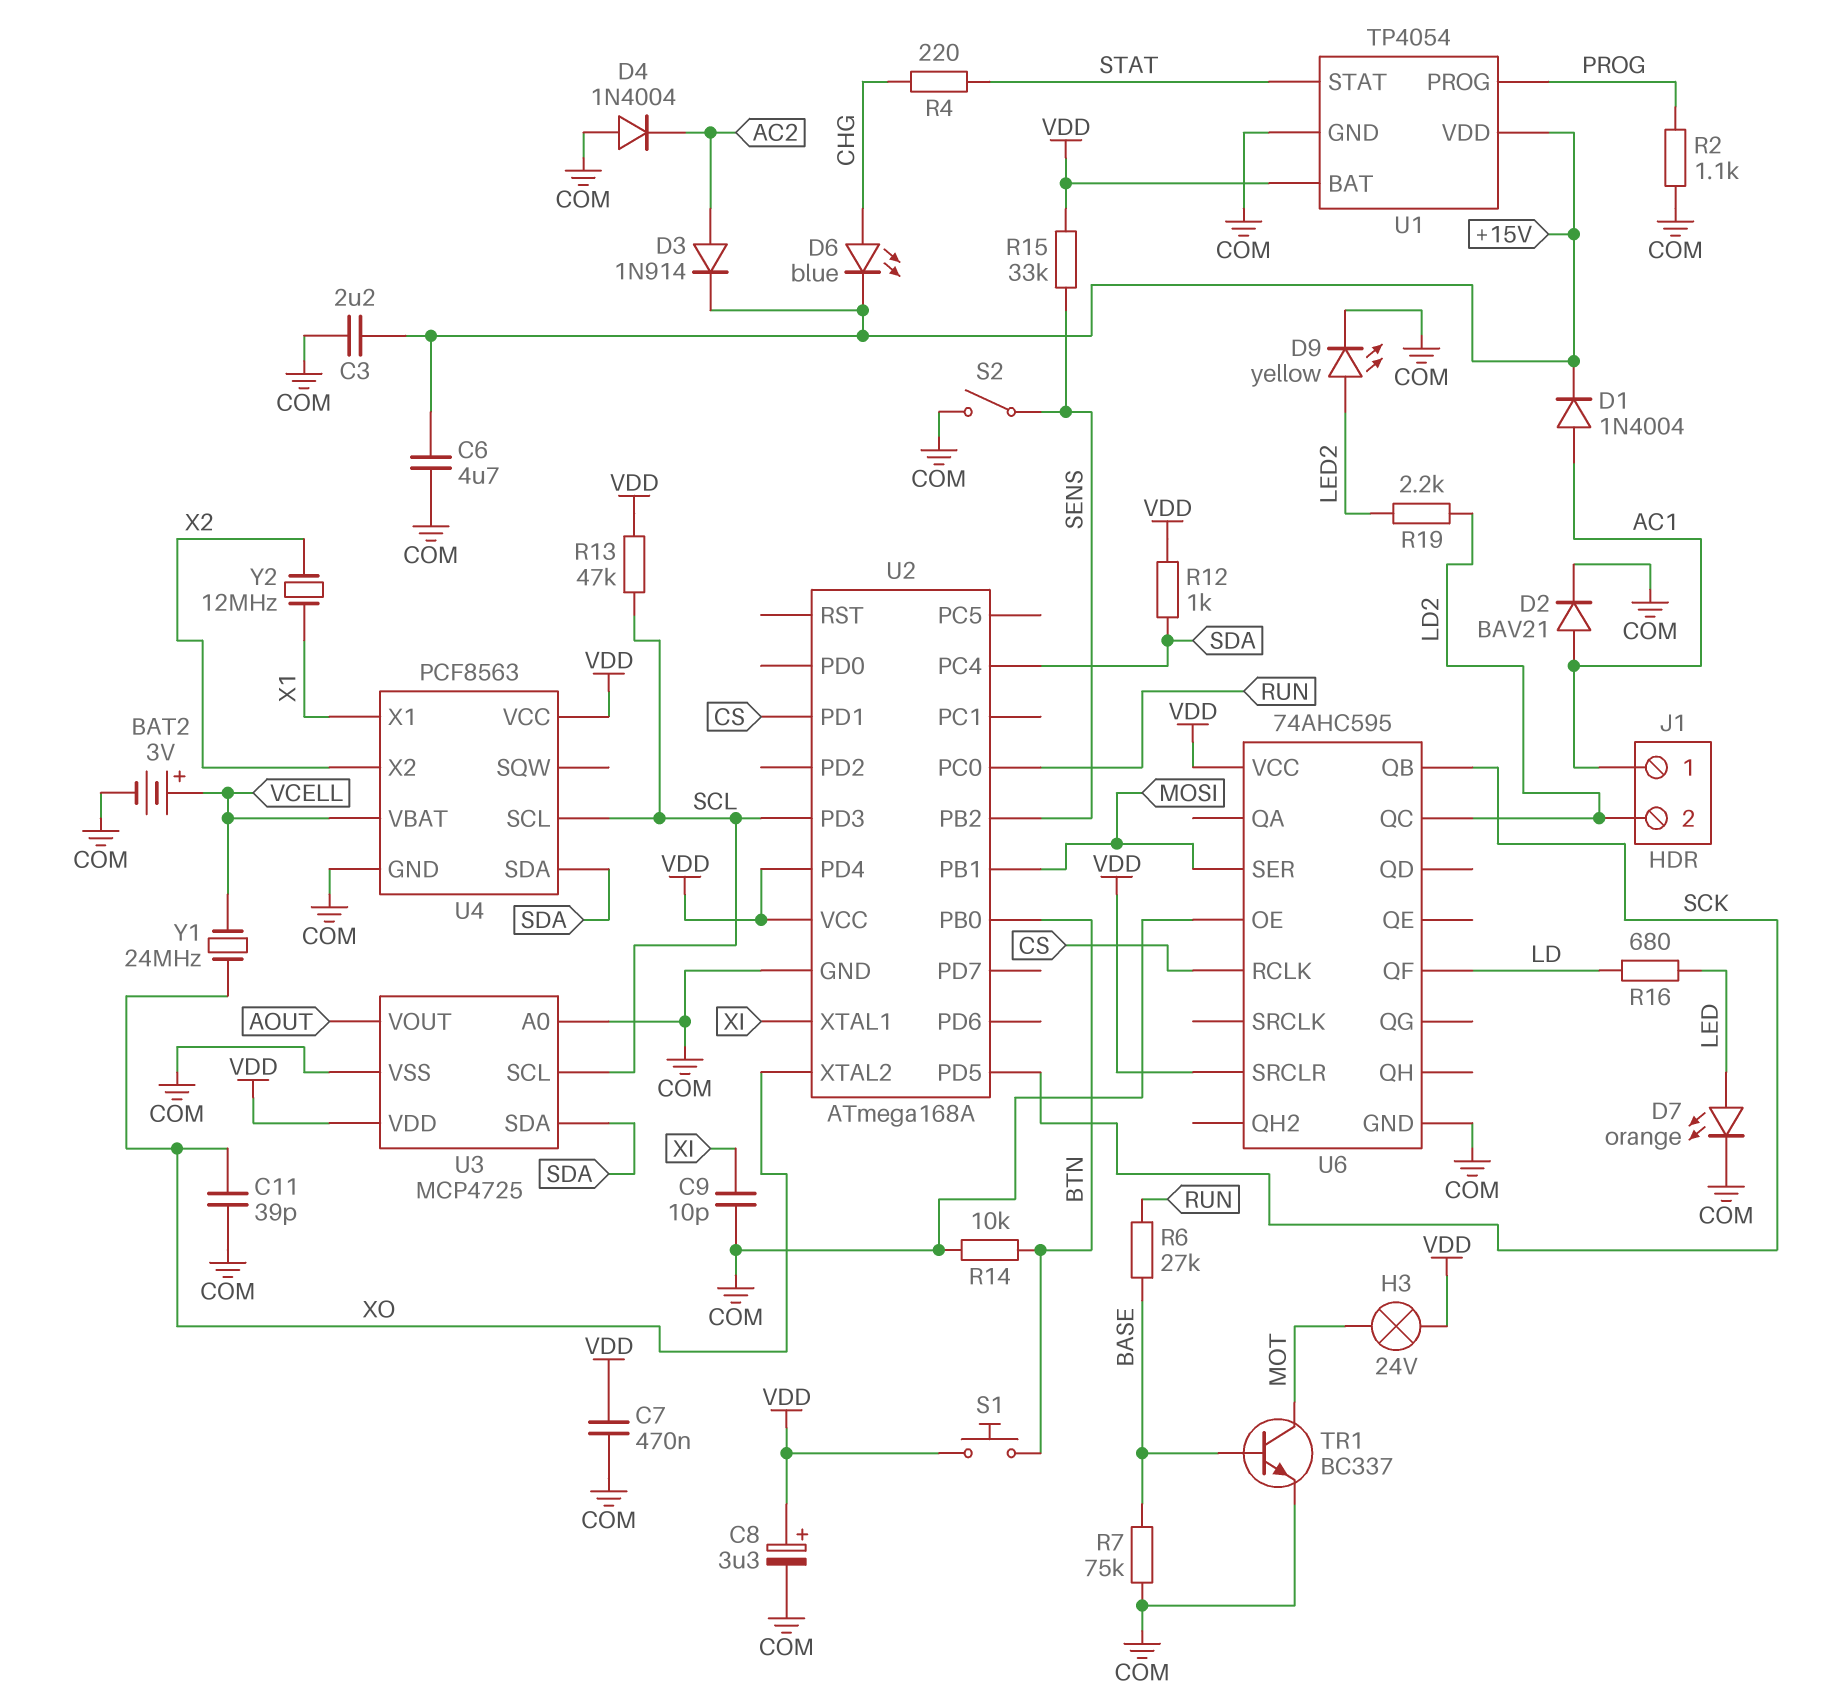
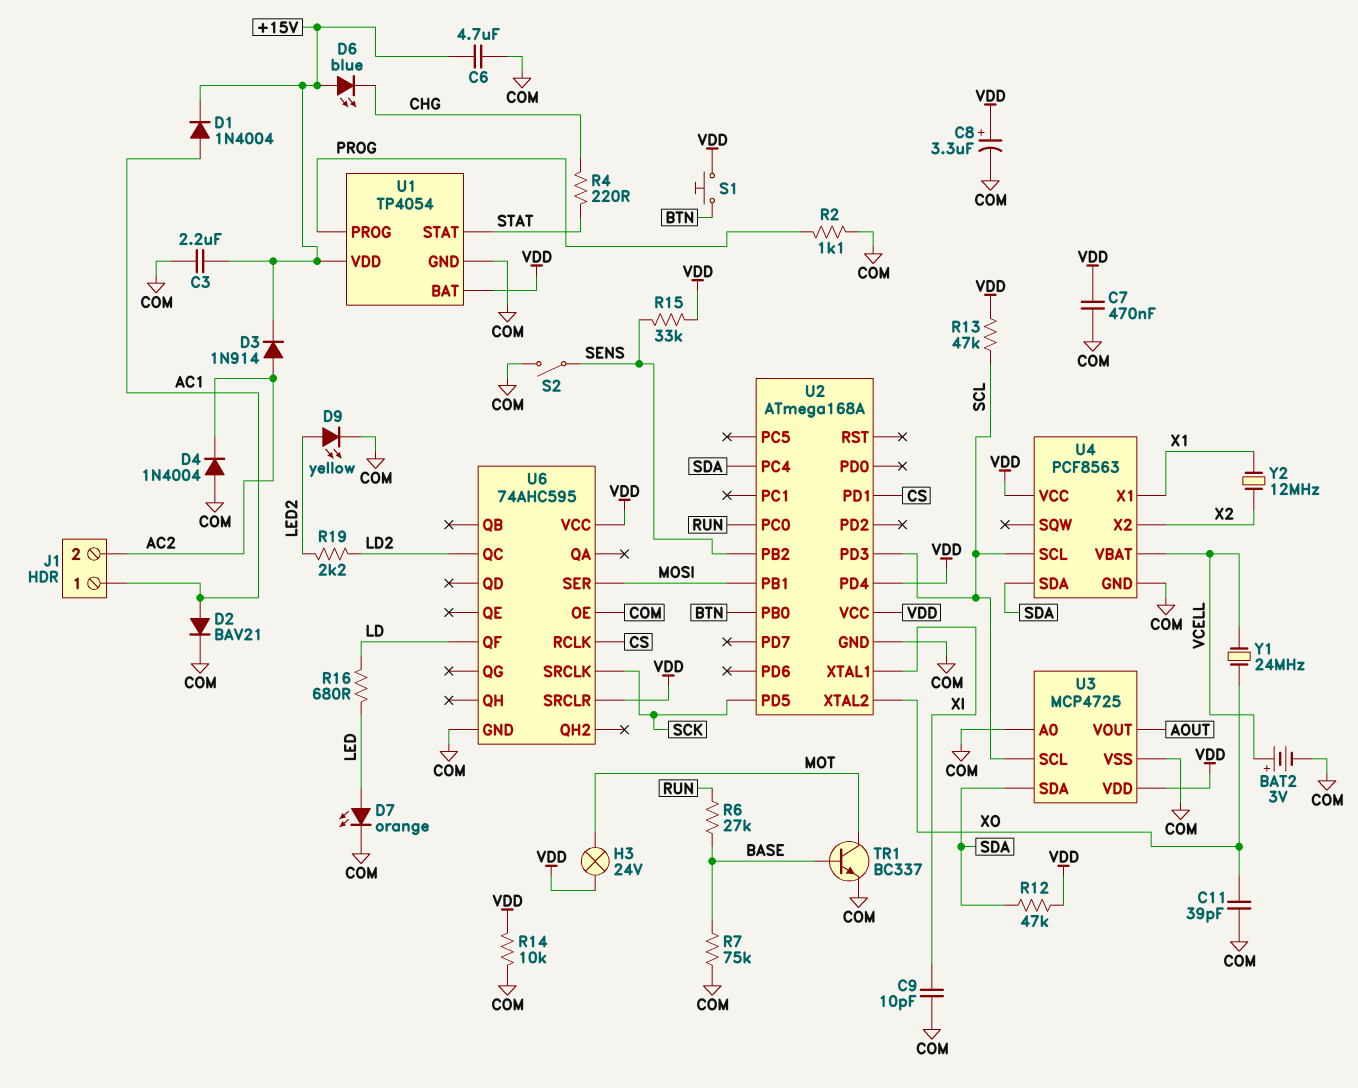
D6: LED blue (A CHG, K +15V) -> LED blue (A +15V, K CHG)
J1 pin 2: LD2 -> AC2
R12: 1k (SDA, VDD) -> 47k (SDA, VDD)
R14: 10k (BTN, COM) -> 10k (COM, VDD)
U6 pin QB: SCK -> none
U6 pin SRCLK: none -> SCK

